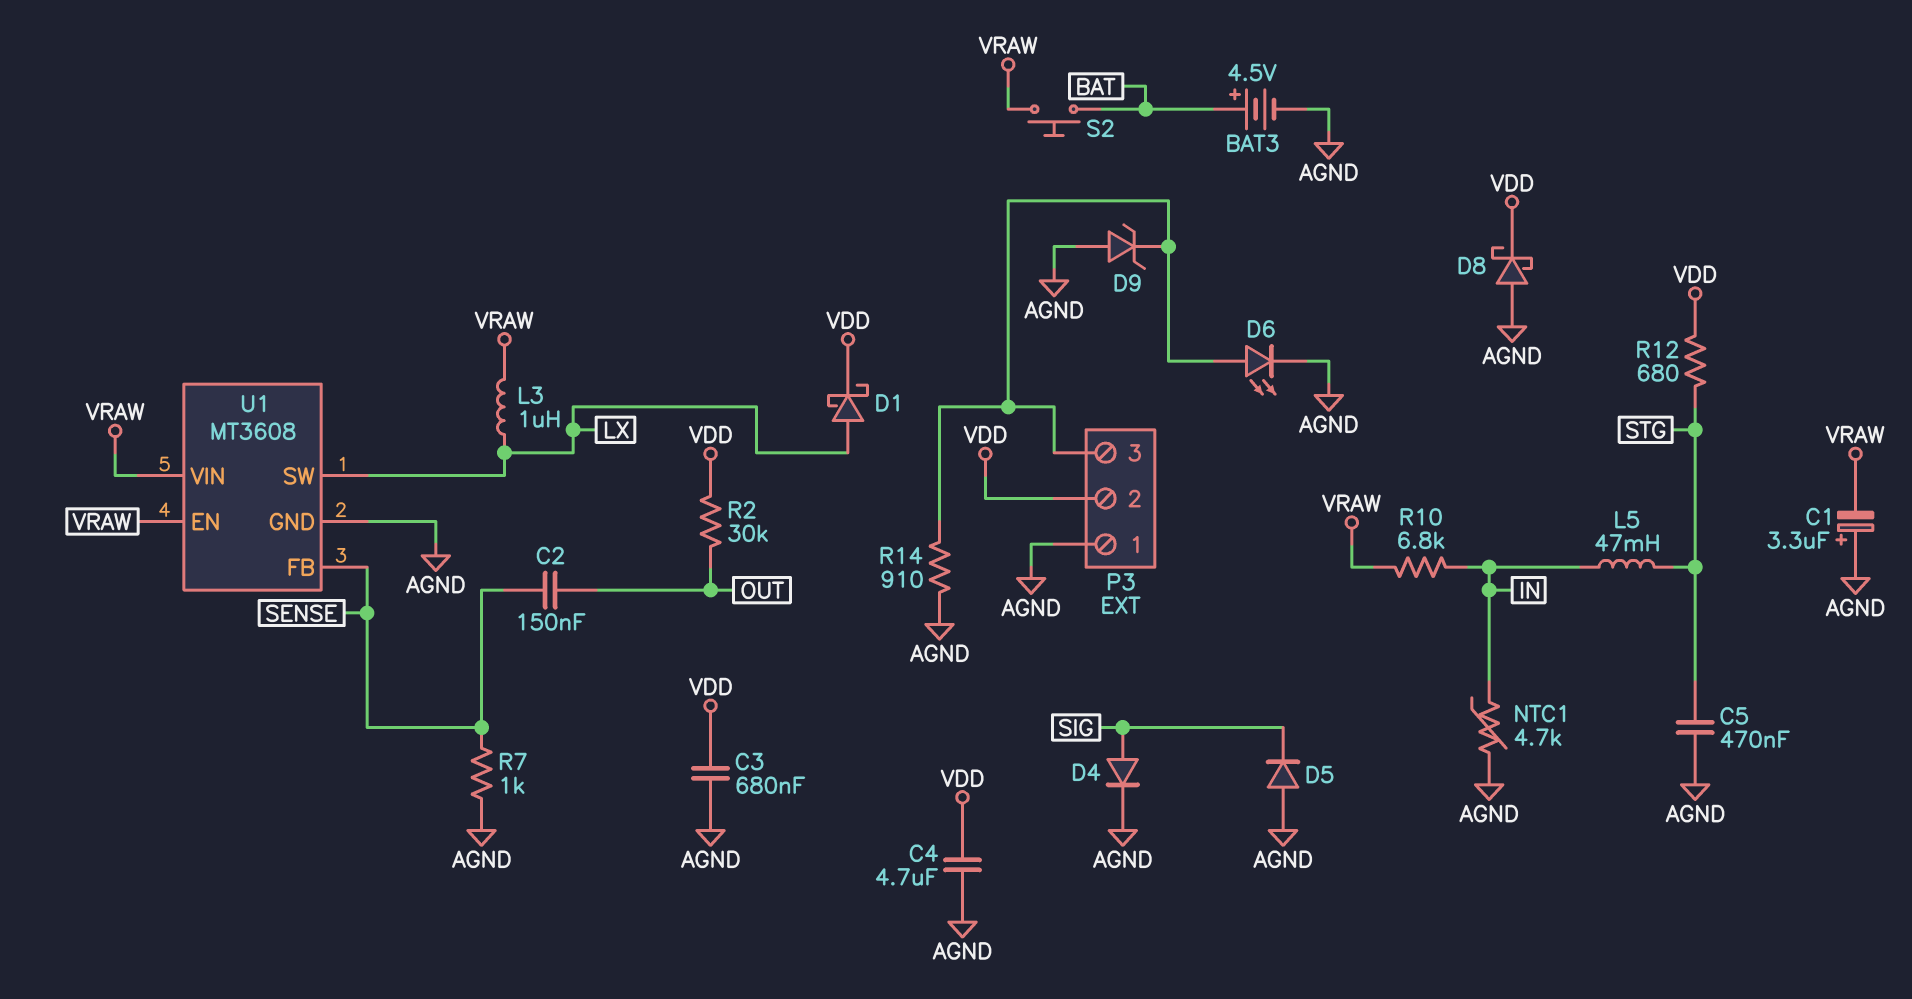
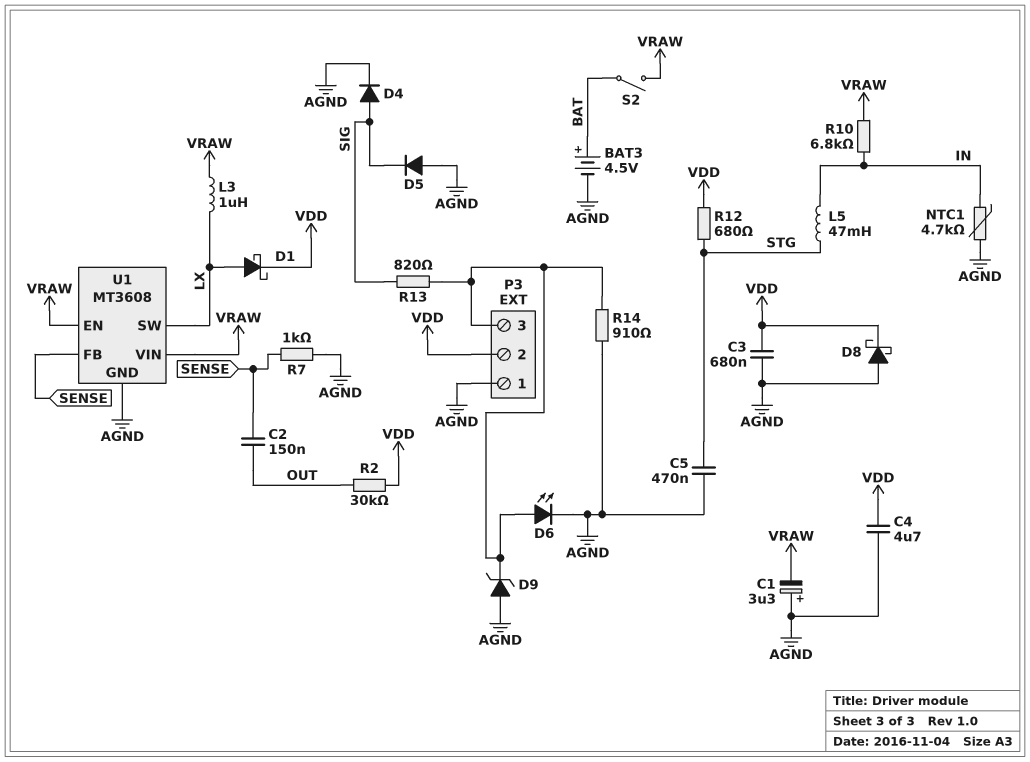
R13: none -> 820 (P3/3, SIG)
S2: button (BAT, VRAW) -> switch (BAT, VRAW)

